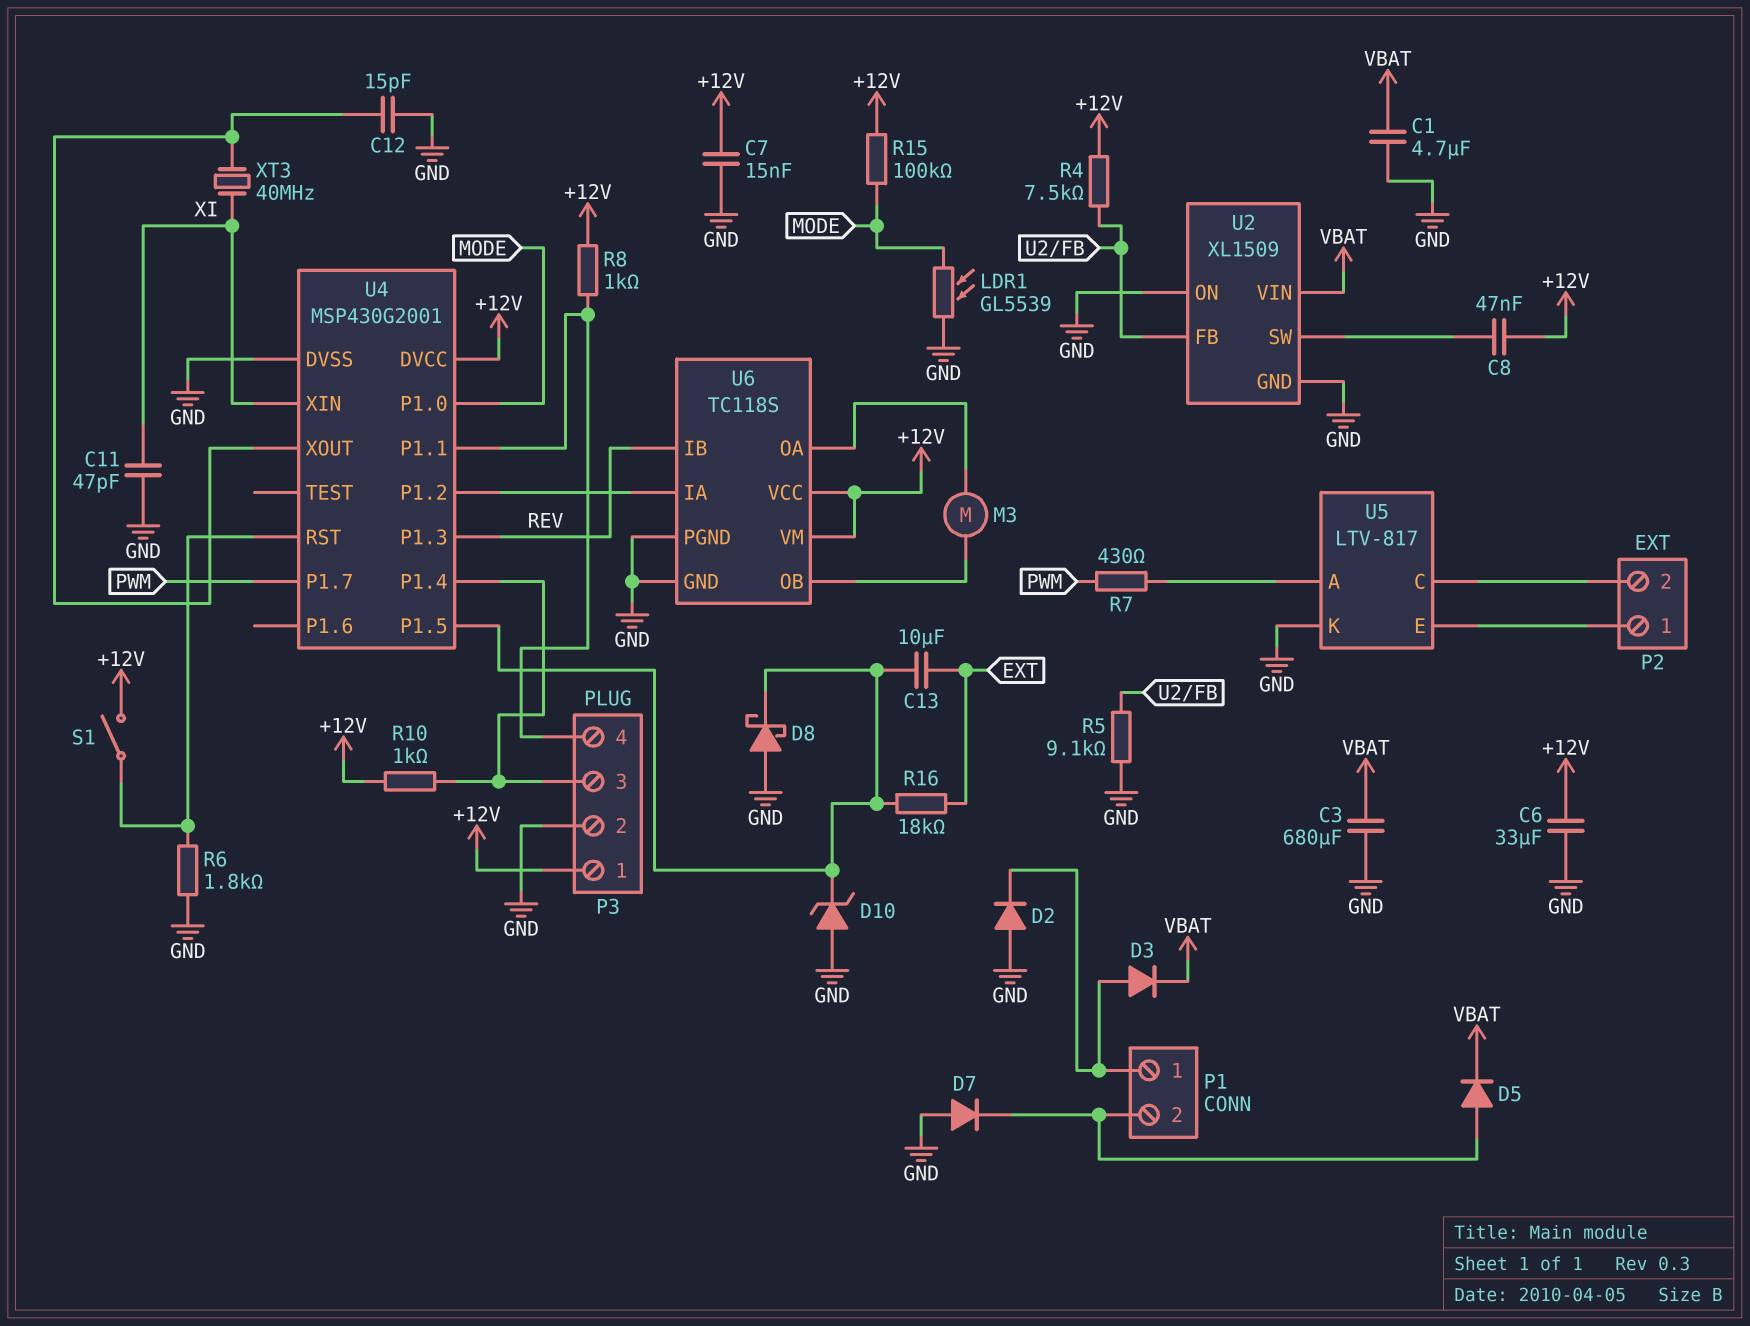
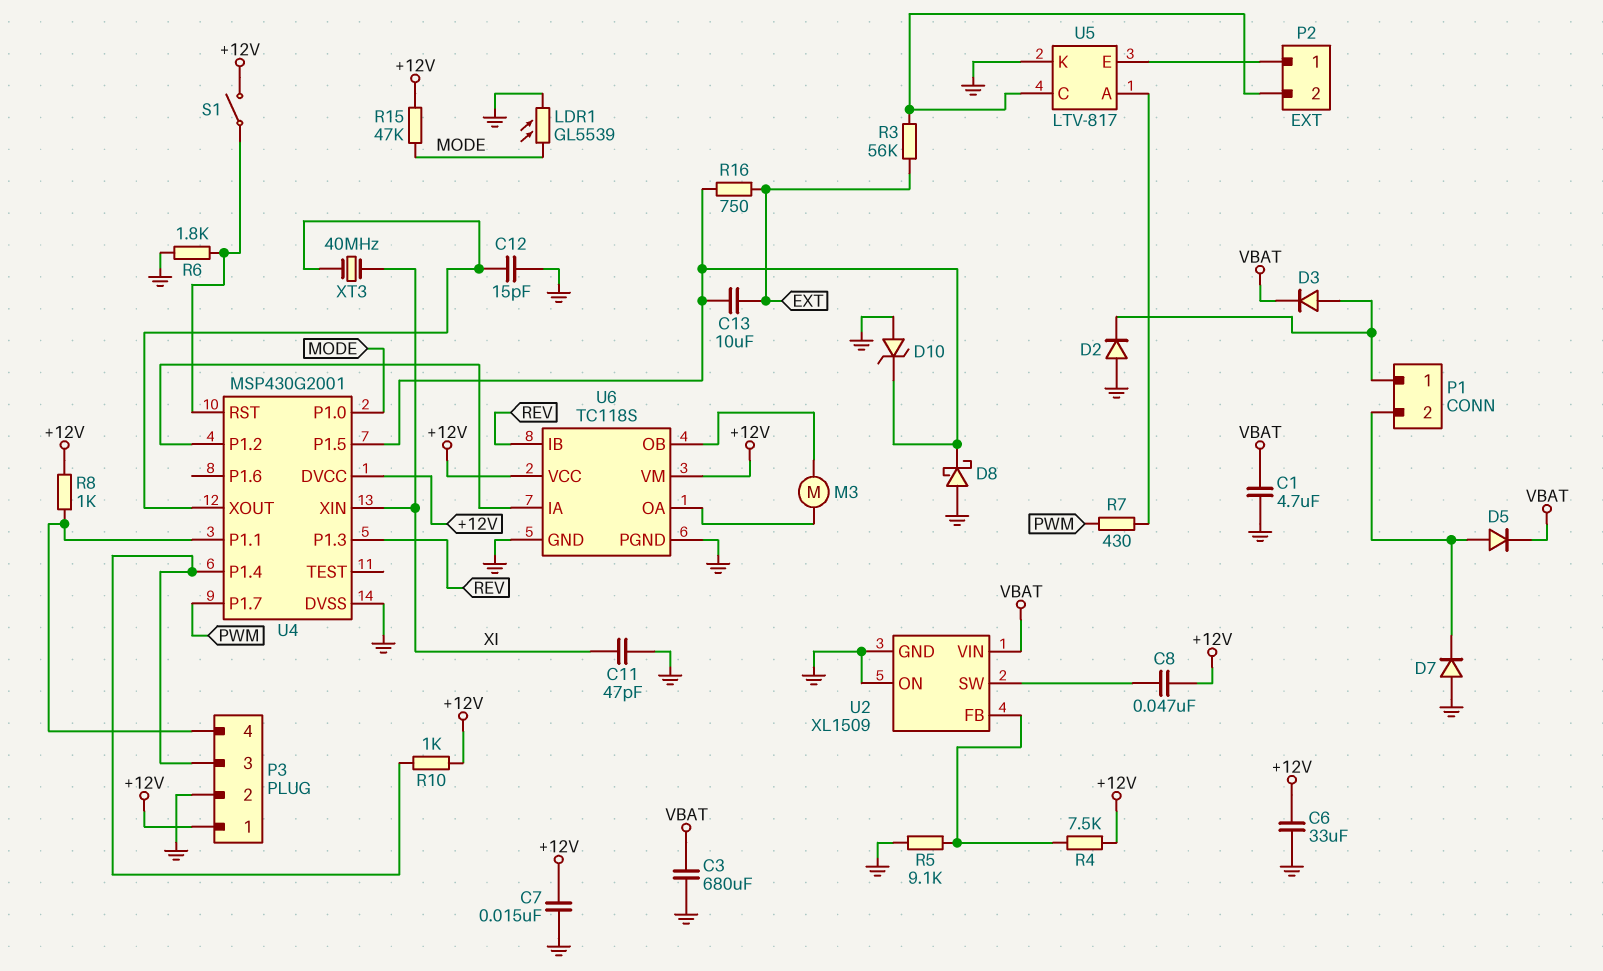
R3: none -> 56k (EXT, P2/2)
R15: 100k (+12V, MODE) -> 47k (+12V, MODE)
R16: 18k (EXT, U4/P1.5) -> 750 (EXT, U4/P1.5)

